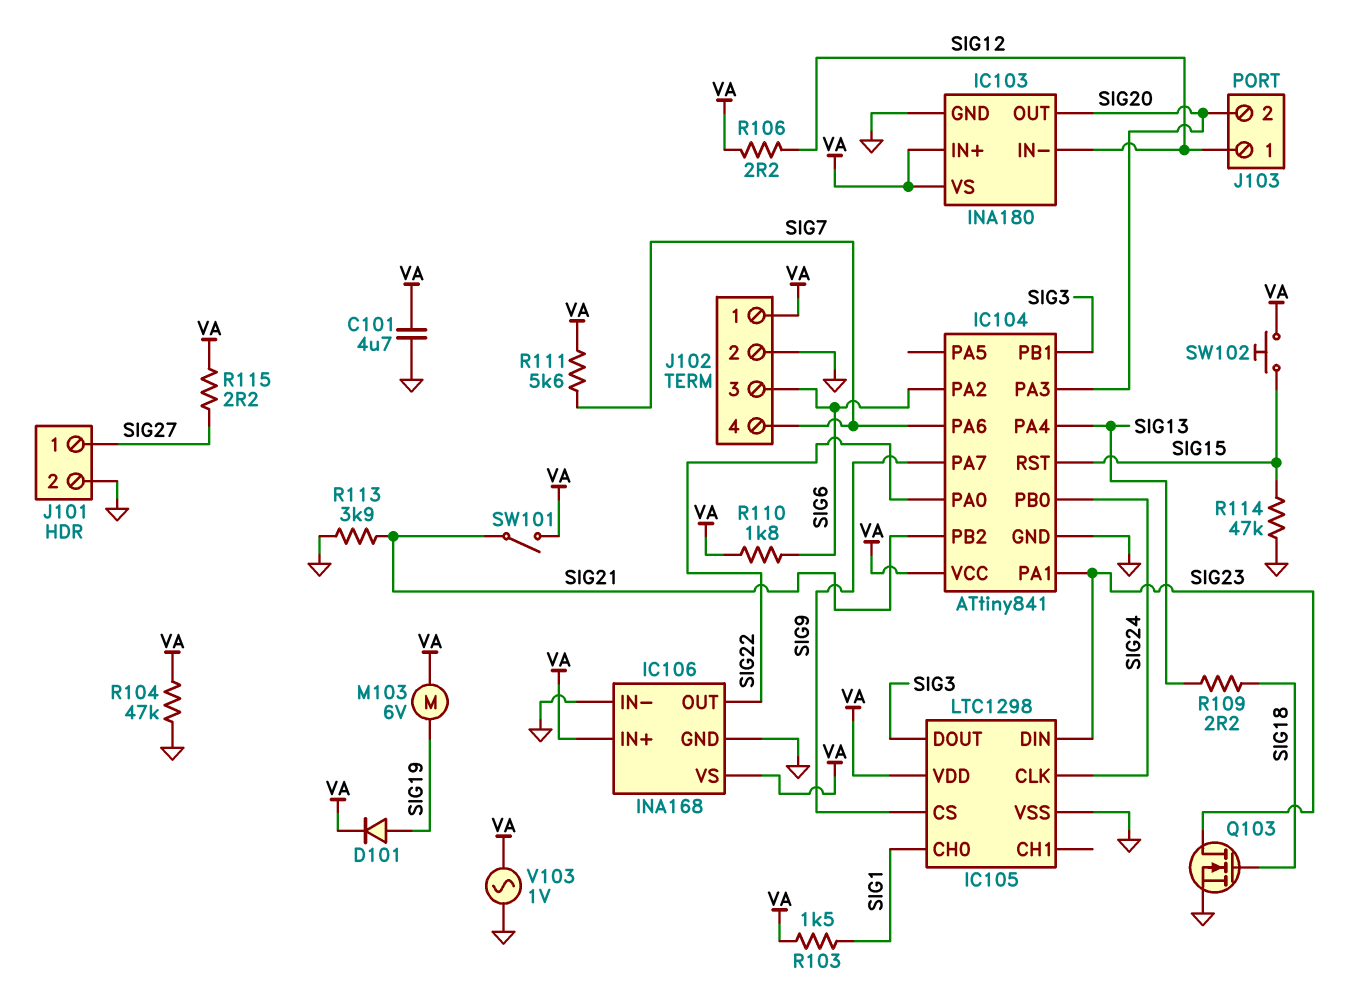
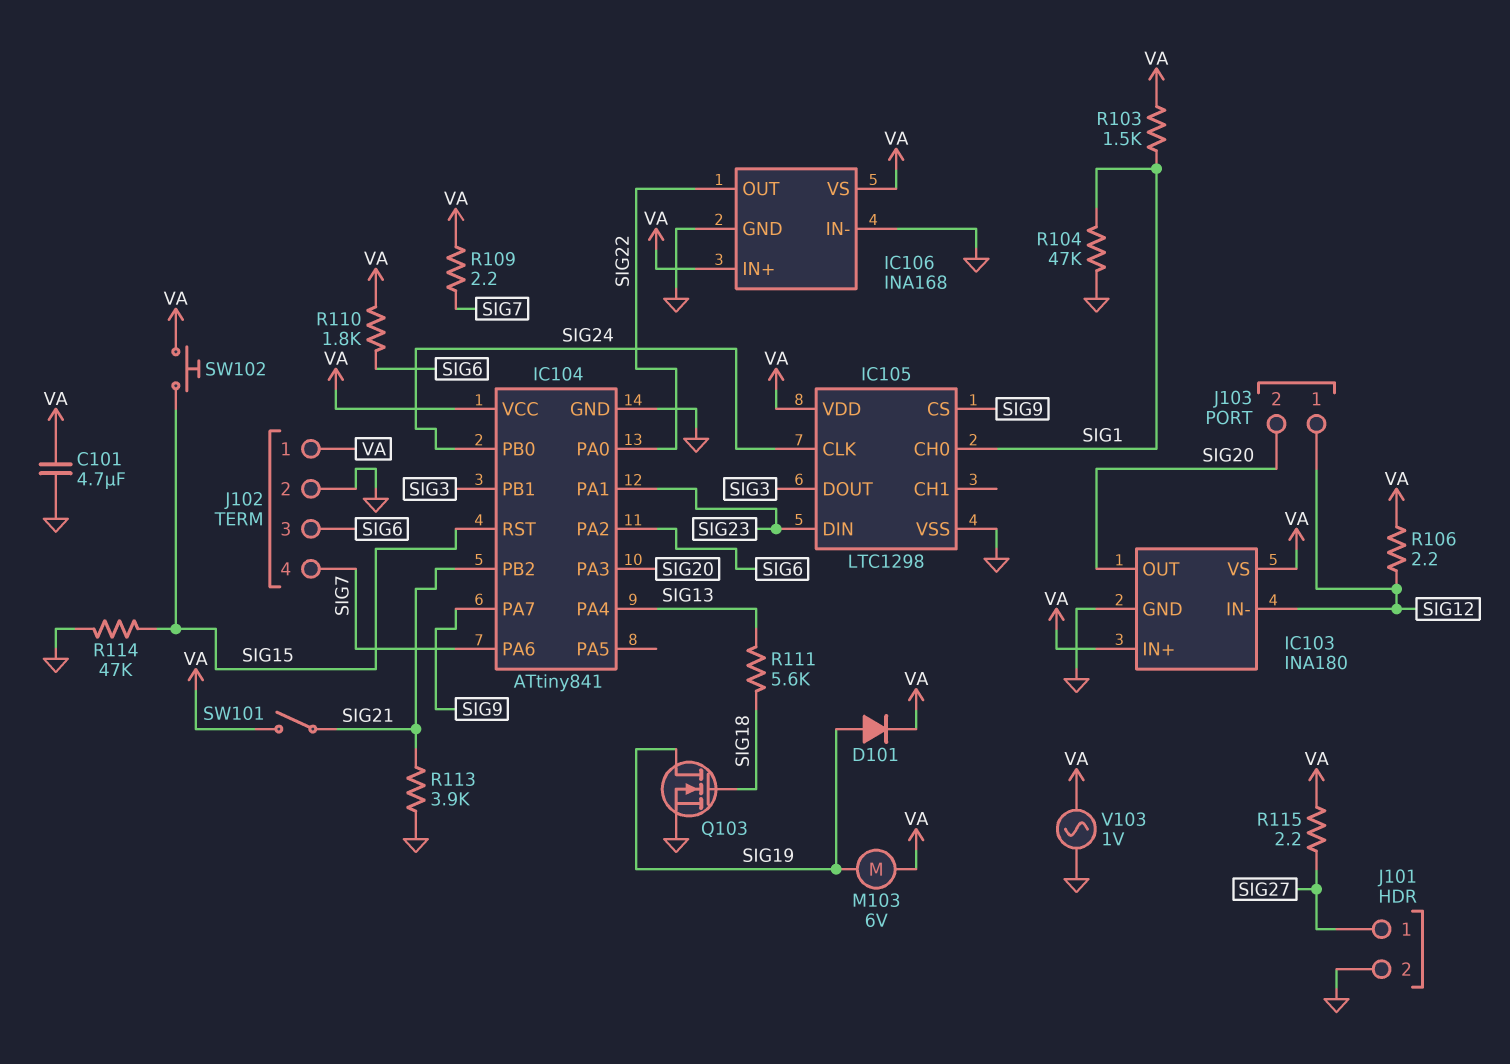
Q103: NMOS (G SIG18, D SIG23, S GND) -> NMOS (G SIG18, D SIG19, S GND)
R104: 47k (GND, VA) -> 47k (GND, SIG1)
R109: 2.2 (SIG13, SIG18) -> 2.2 (SIG7, VA)
R111: 5.6k (SIG7, VA) -> 5.6k (SIG13, SIG18)

